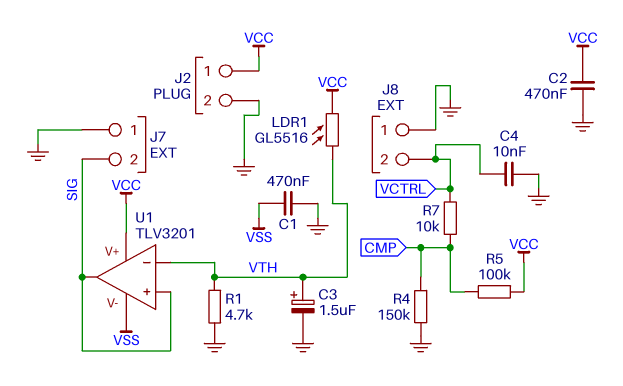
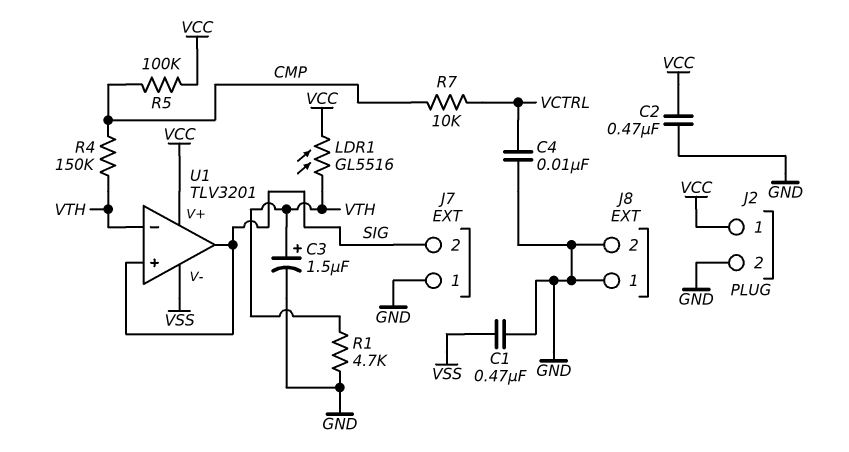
J8 pin 2: VCTRL -> GND
R4: 150k (CMP, GND) -> 150k (CMP, VTH)

